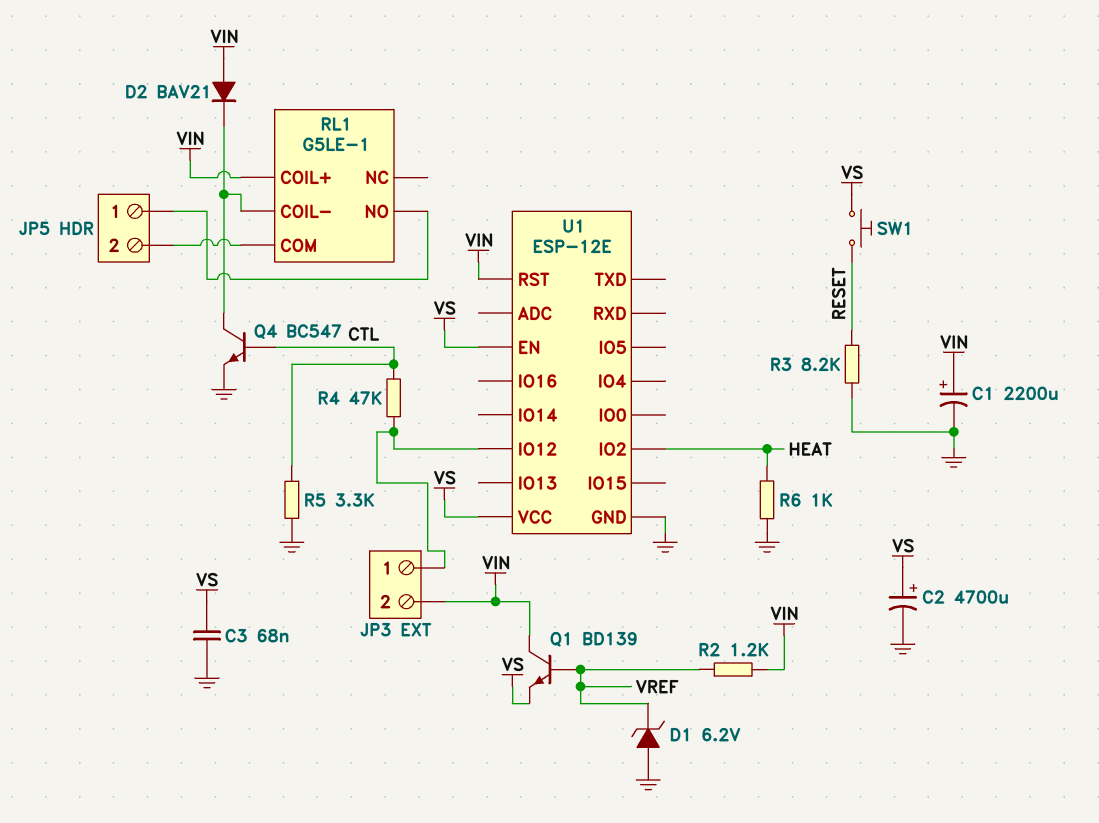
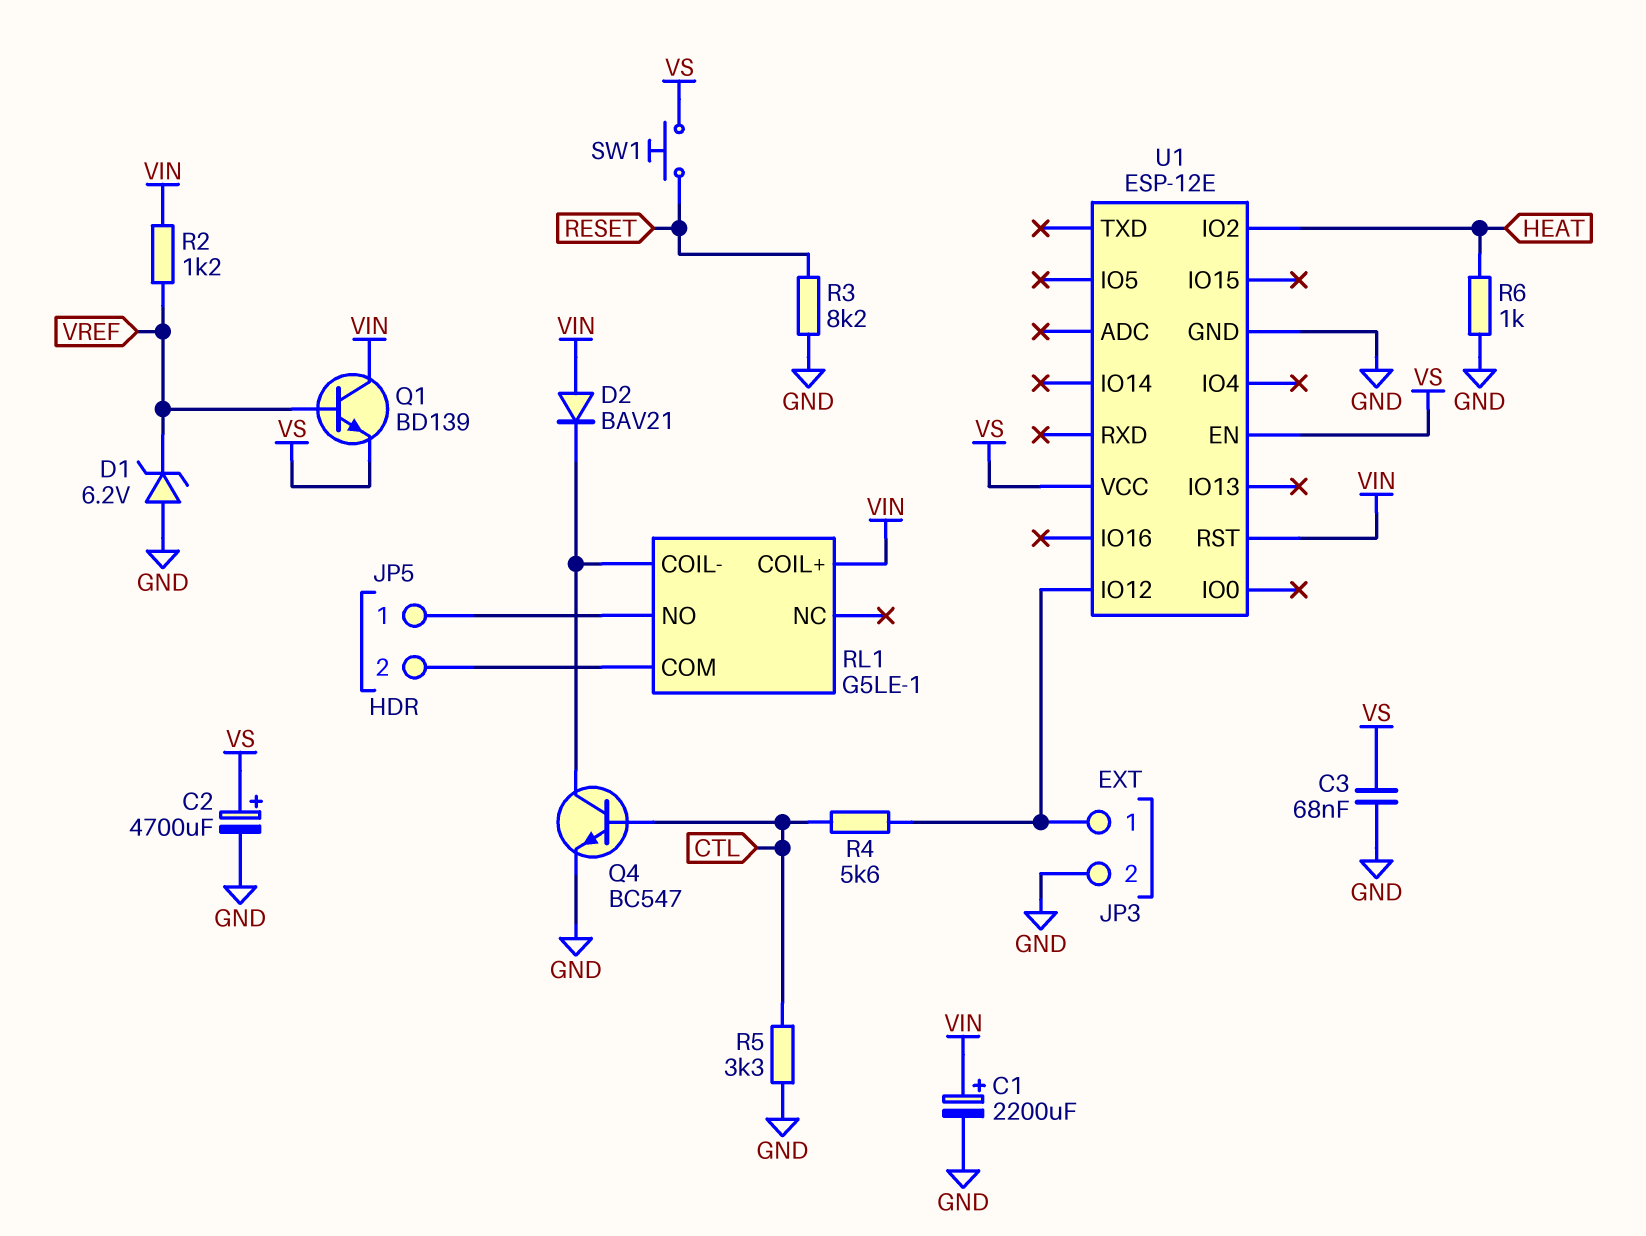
JP3 pin 2: VIN -> GND
R4: 47k (CTL, JP3/1) -> 5.6k (CTL, JP3/1)

